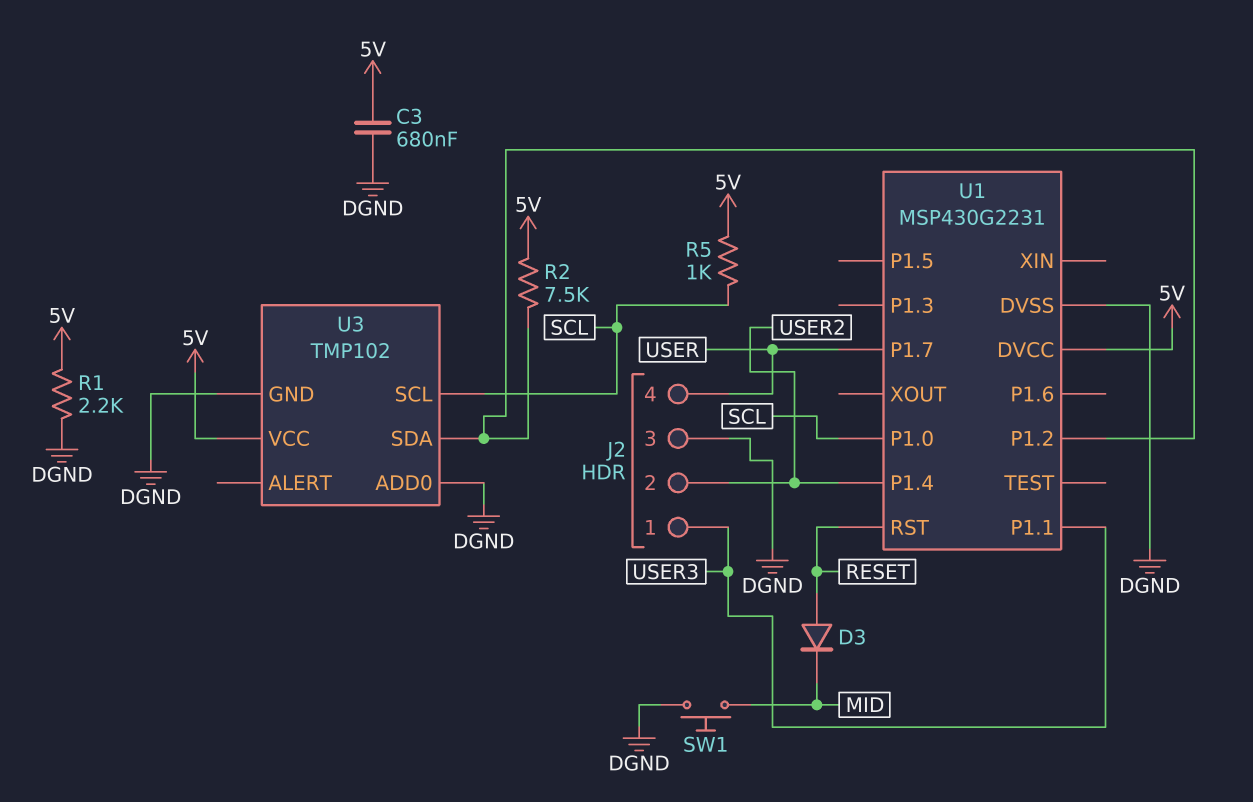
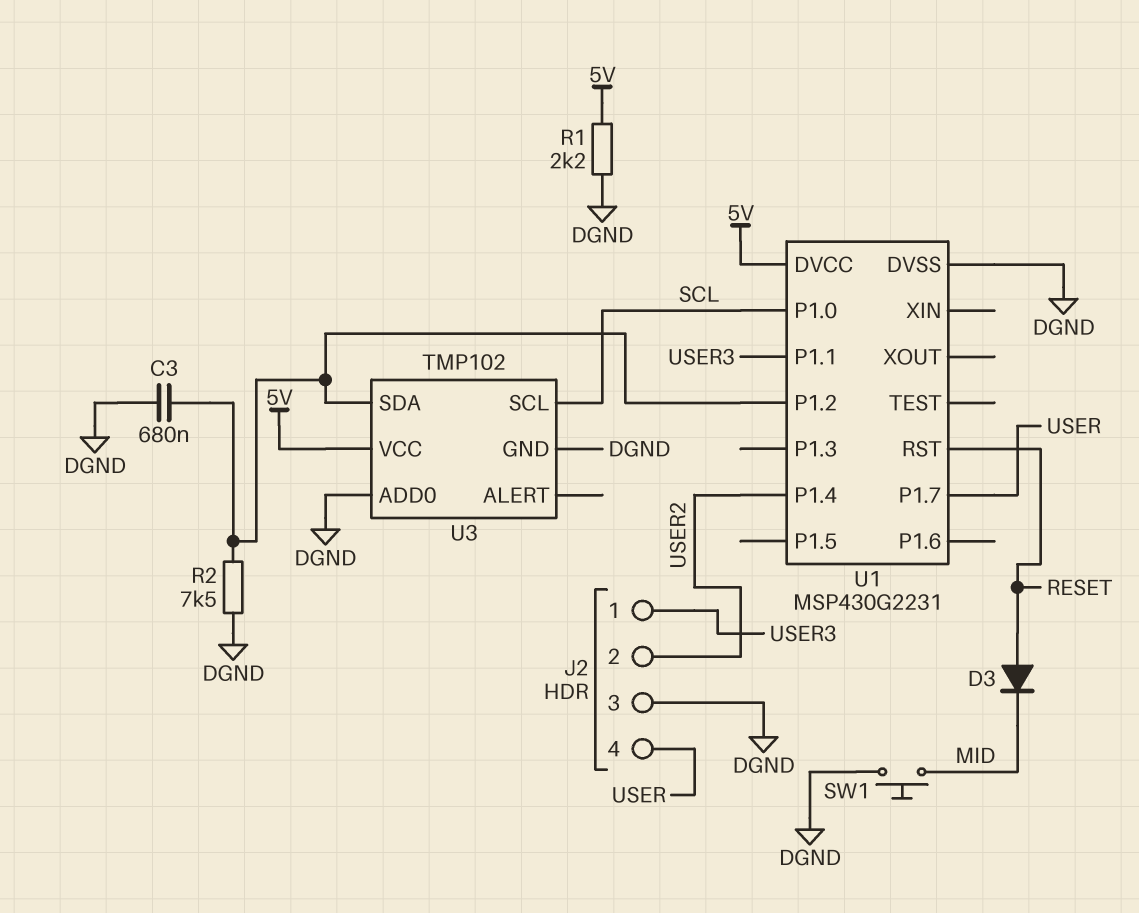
C3: 680nF (5V, DGND) -> 680nF (DGND, U1/P1.2)
R2: 7.5k (5V, U1/P1.2) -> 7.5k (DGND, U1/P1.2)
R5: 1k (5V, SCL) -> none

